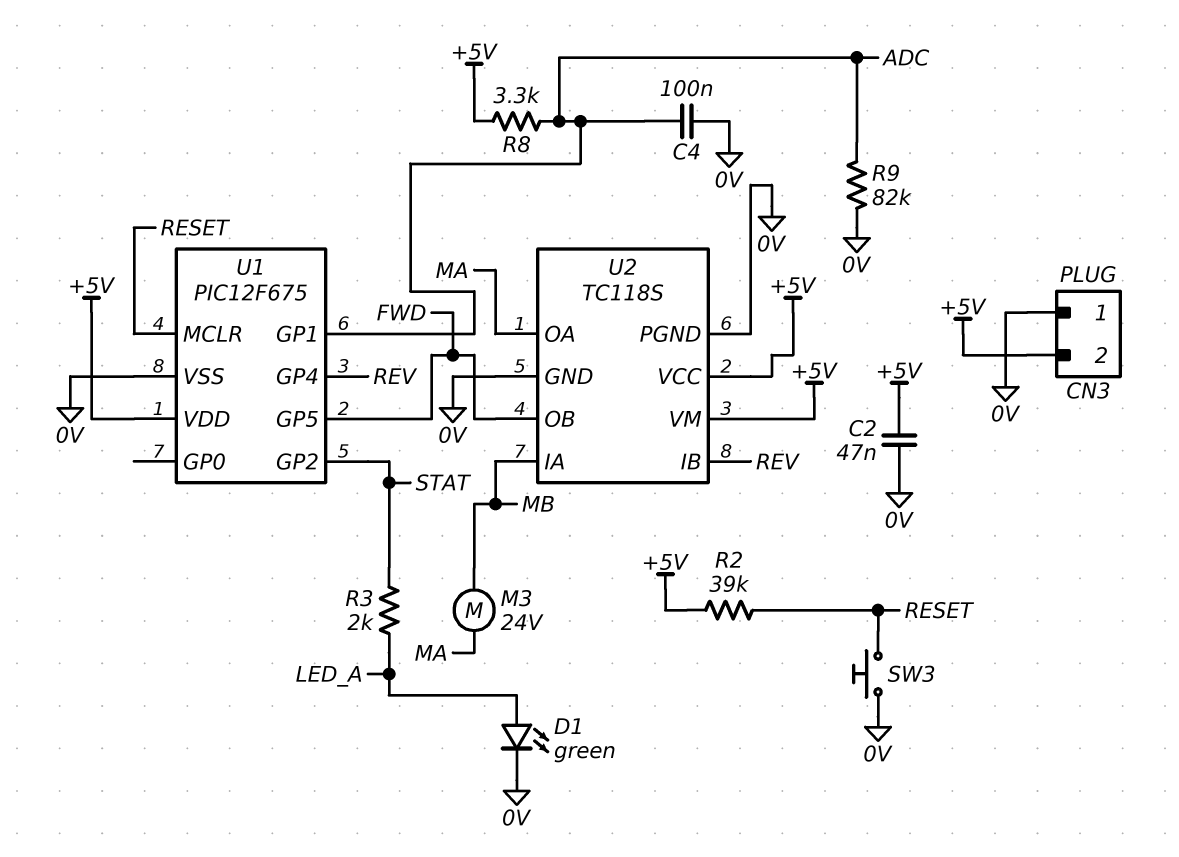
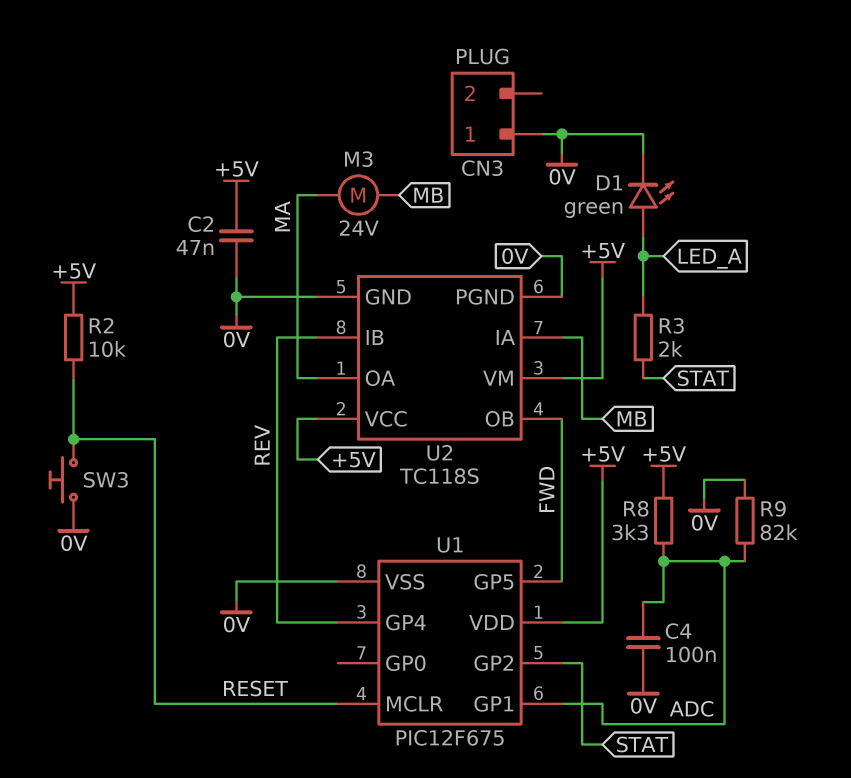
CN3 pin 2: +5V -> none
R2: 39k (+5V, RESET) -> 10k (+5V, RESET)

